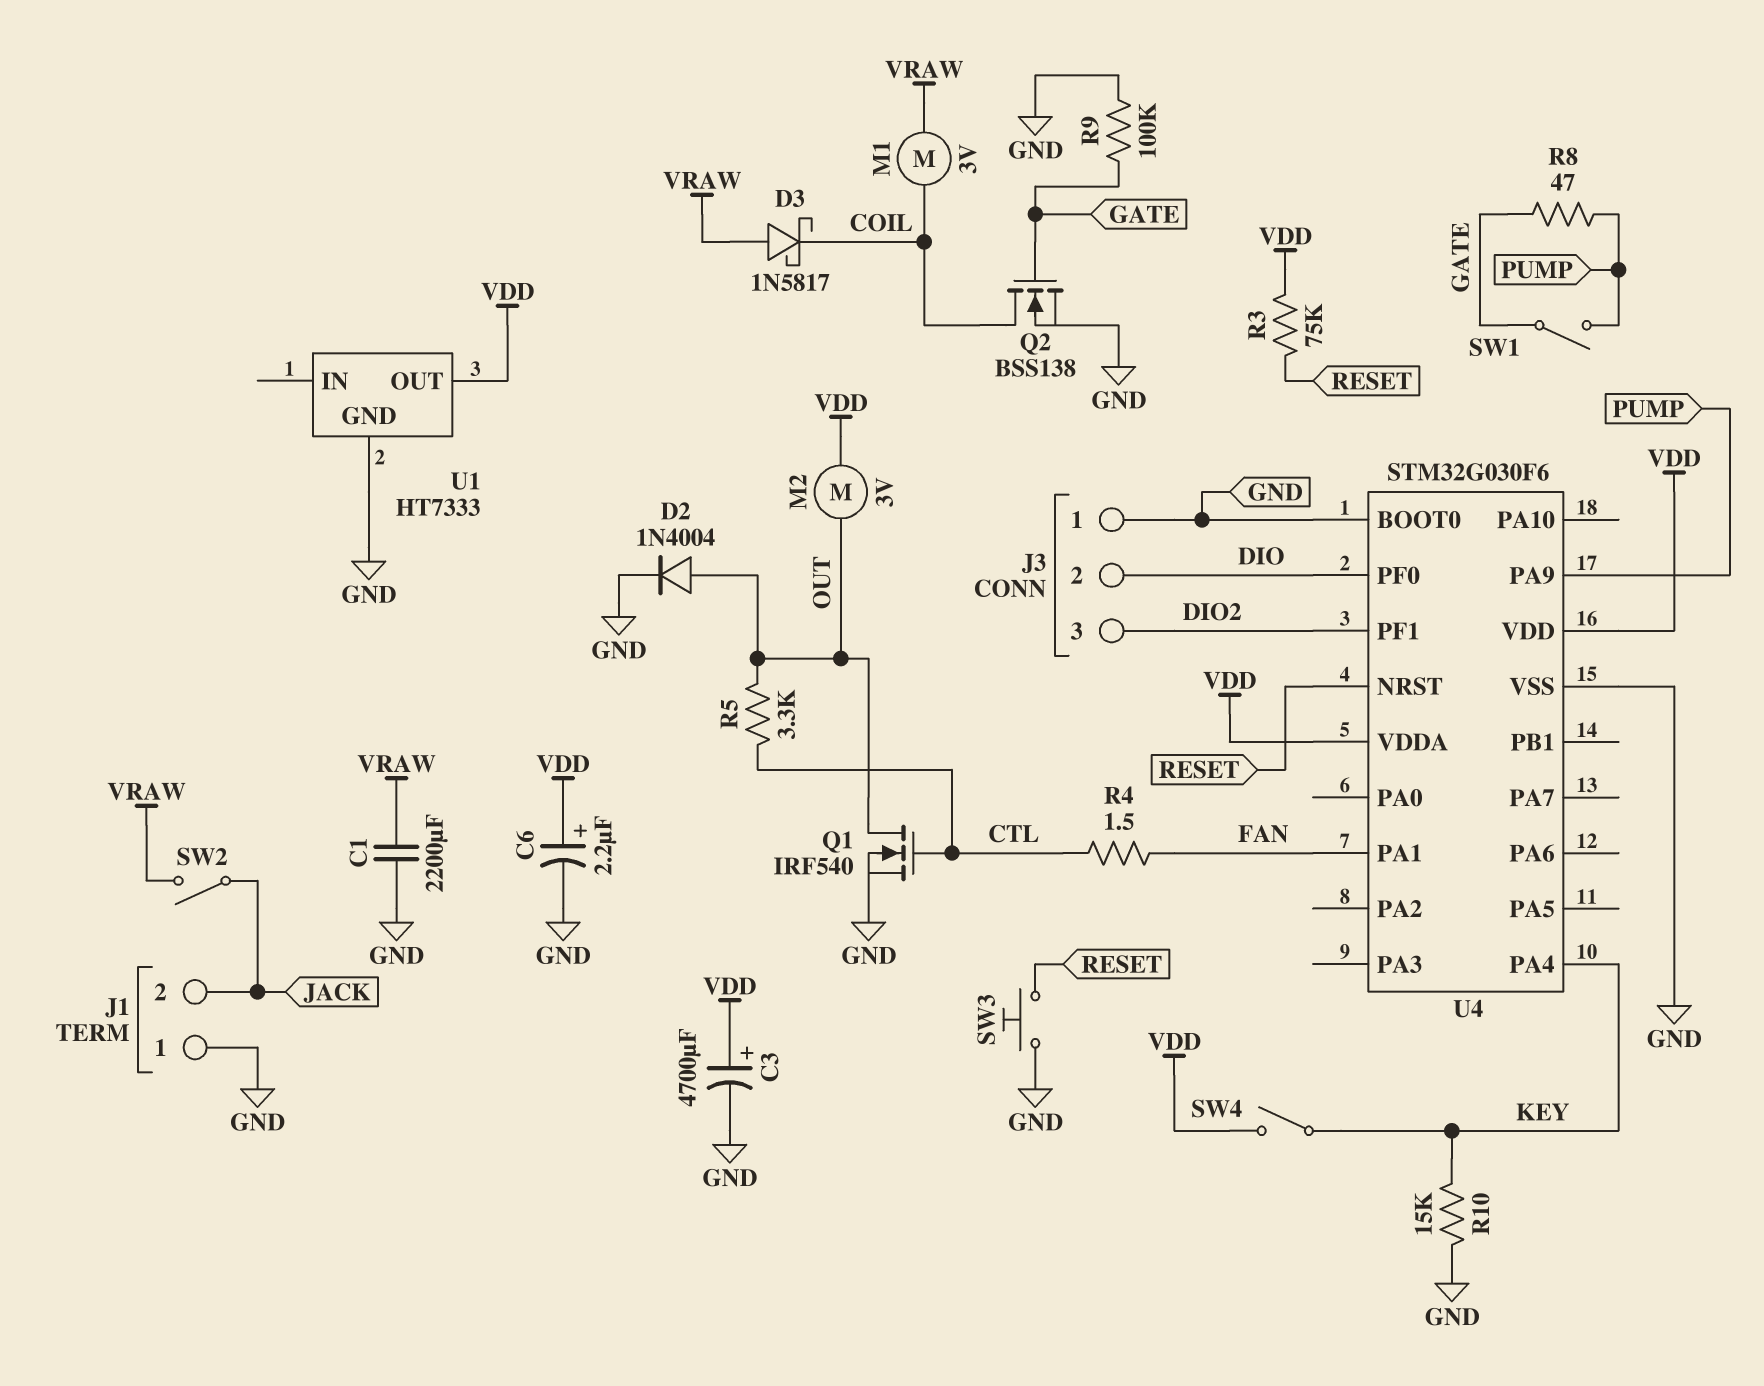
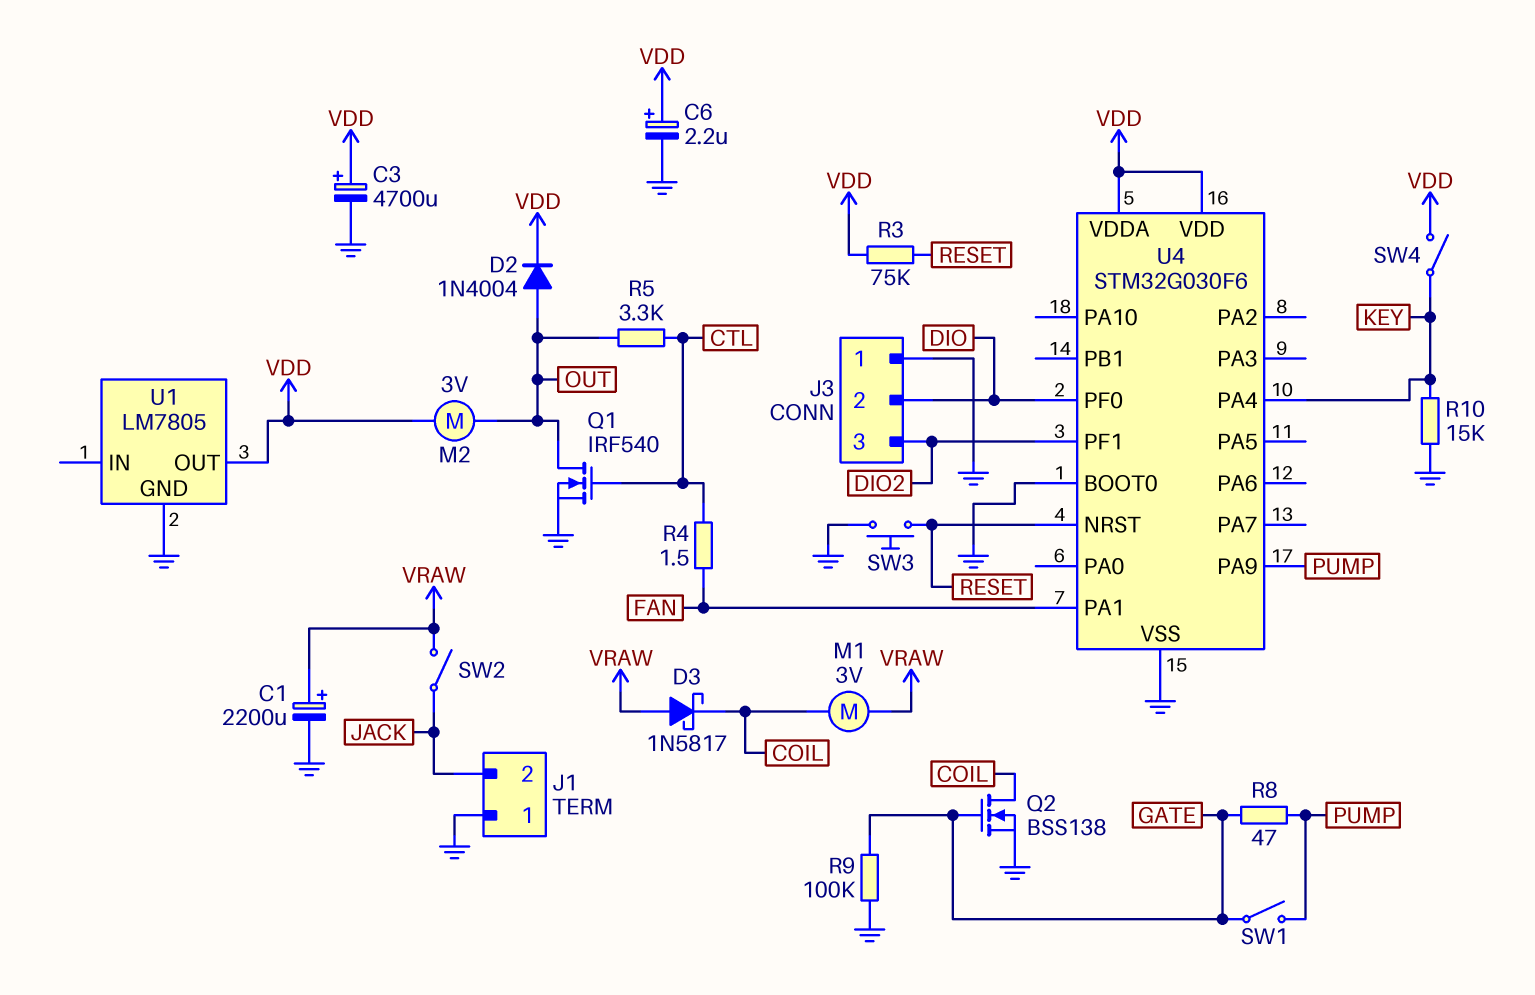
C1: 2200uF (GND, VRAW) -> 2200uF (plus VRAW, minus GND)
D2: diode 1N4004 (A OUT, K GND) -> diode 1N4004 (A OUT, K VDD)
U1: HT7333 -> LM7805

